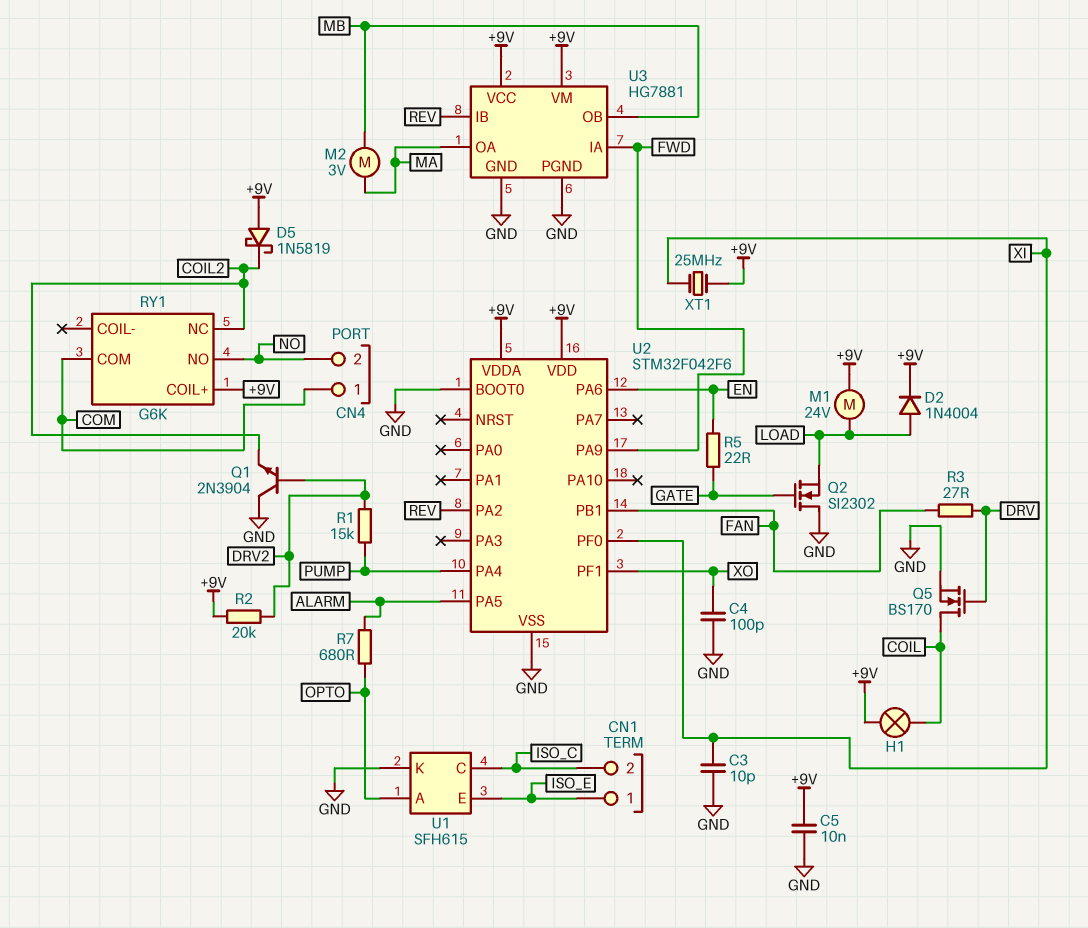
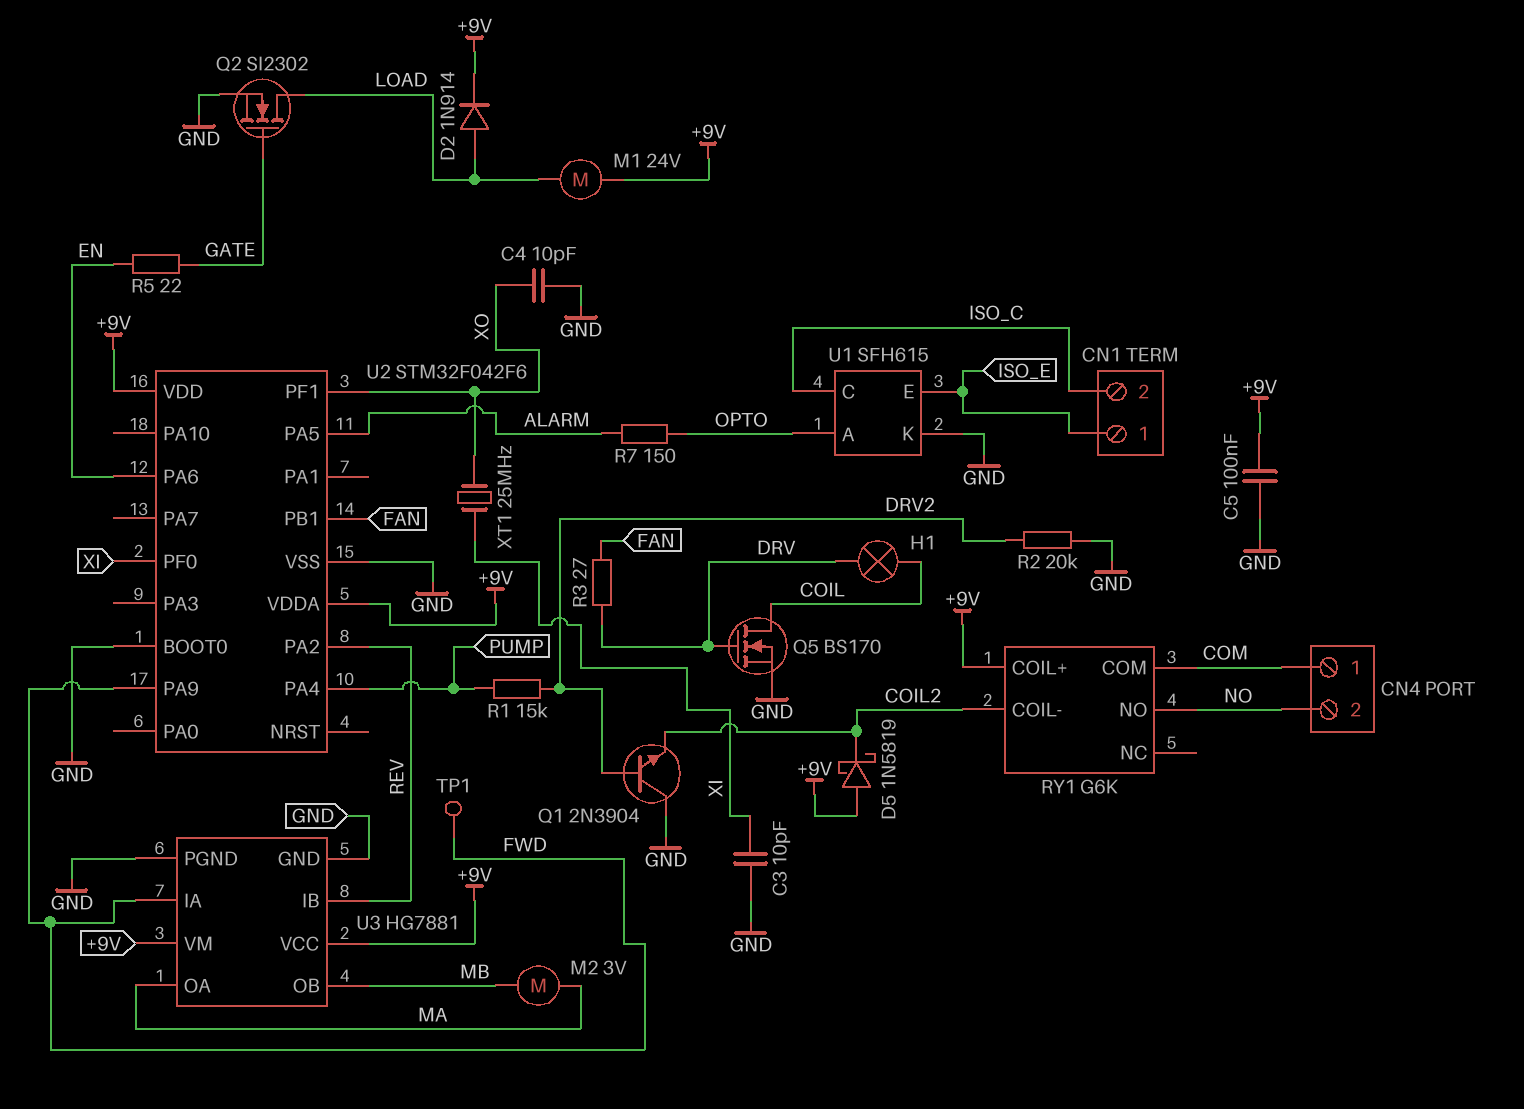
C4: 100pF (GND, XO) -> 10pF (GND, XO)
C5: 10nF (+9V, GND) -> 100nF (+9V, GND)
D2: diode 1N4004 (A LOAD, K +9V) -> diode 1N914 (A LOAD, K +9V)
H1: lamp (+9V, COIL) -> lamp (COIL, DRV)
Q2: NMOS SI2302 (G GATE, D GND, S LOAD) -> NMOS SI2302 (G GATE, D LOAD, S GND)
R2: 20k (+9V, DRV2) -> 20k (DRV2, GND)
R7: 680 (ALARM, OPTO) -> 150 (ALARM, OPTO)
RY1 pin COIL-: none -> COIL2
RY1 pin NC: COIL2 -> none
TP1: none -> test point (FWD)
XT1: 25MHz (+9V, XI) -> 25MHz (XI, XO)

